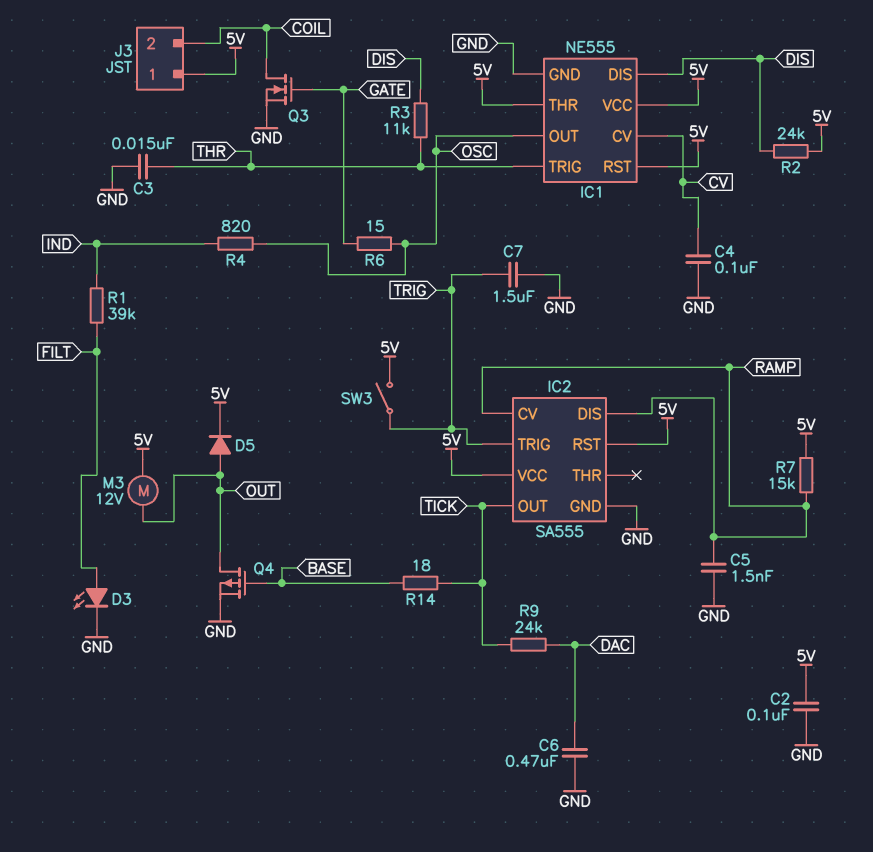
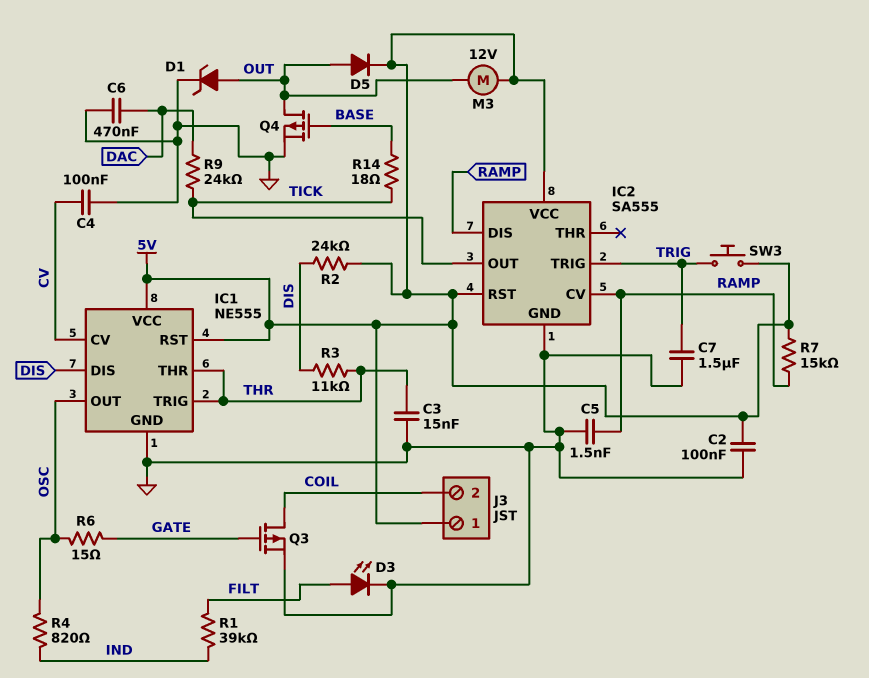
D1: none -> zener (A OUT, K GND)
IC1 pin THR: 5V -> THR
Q3: NMOS (G GATE, D COIL, S GND) -> PMOS (G GATE, D COIL, S GND)
SW3: switch (5V, TRIG) -> button (5V, TRIG)

